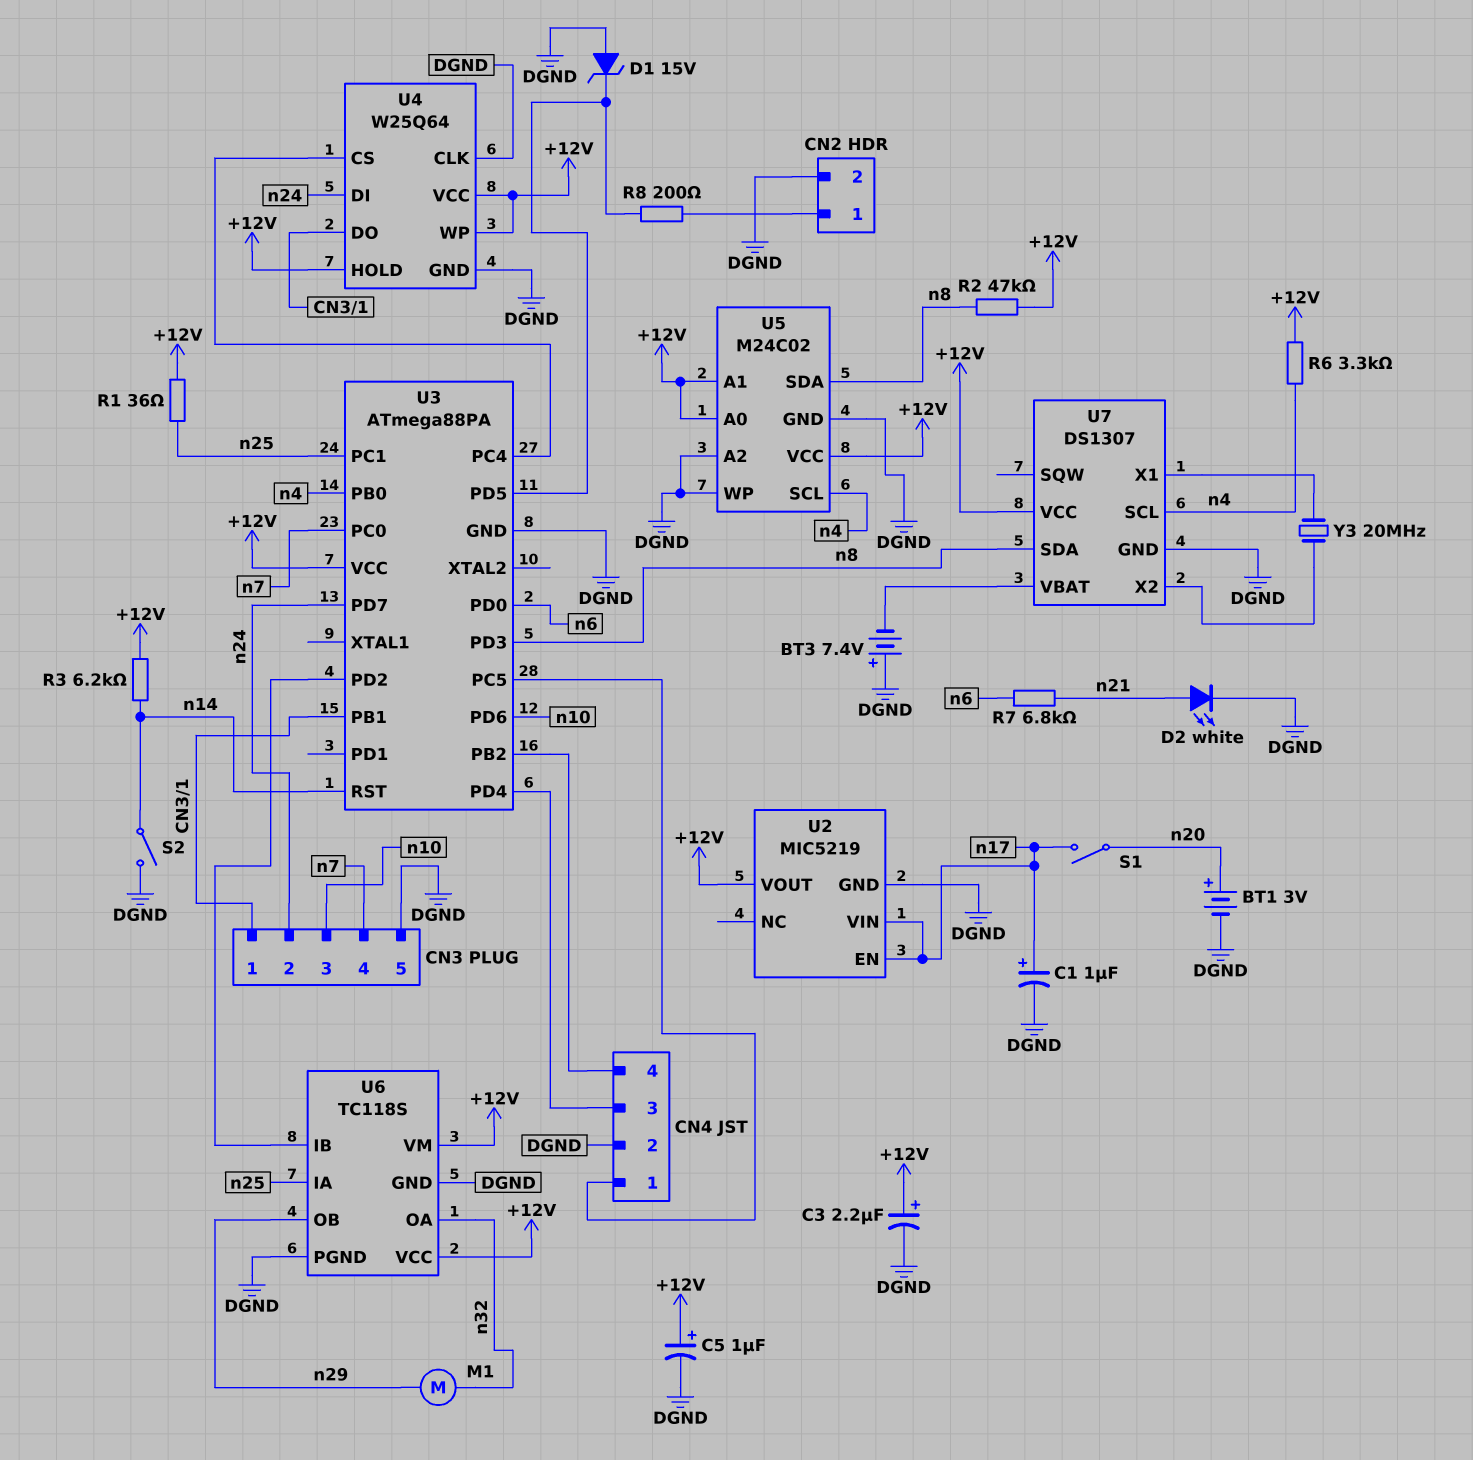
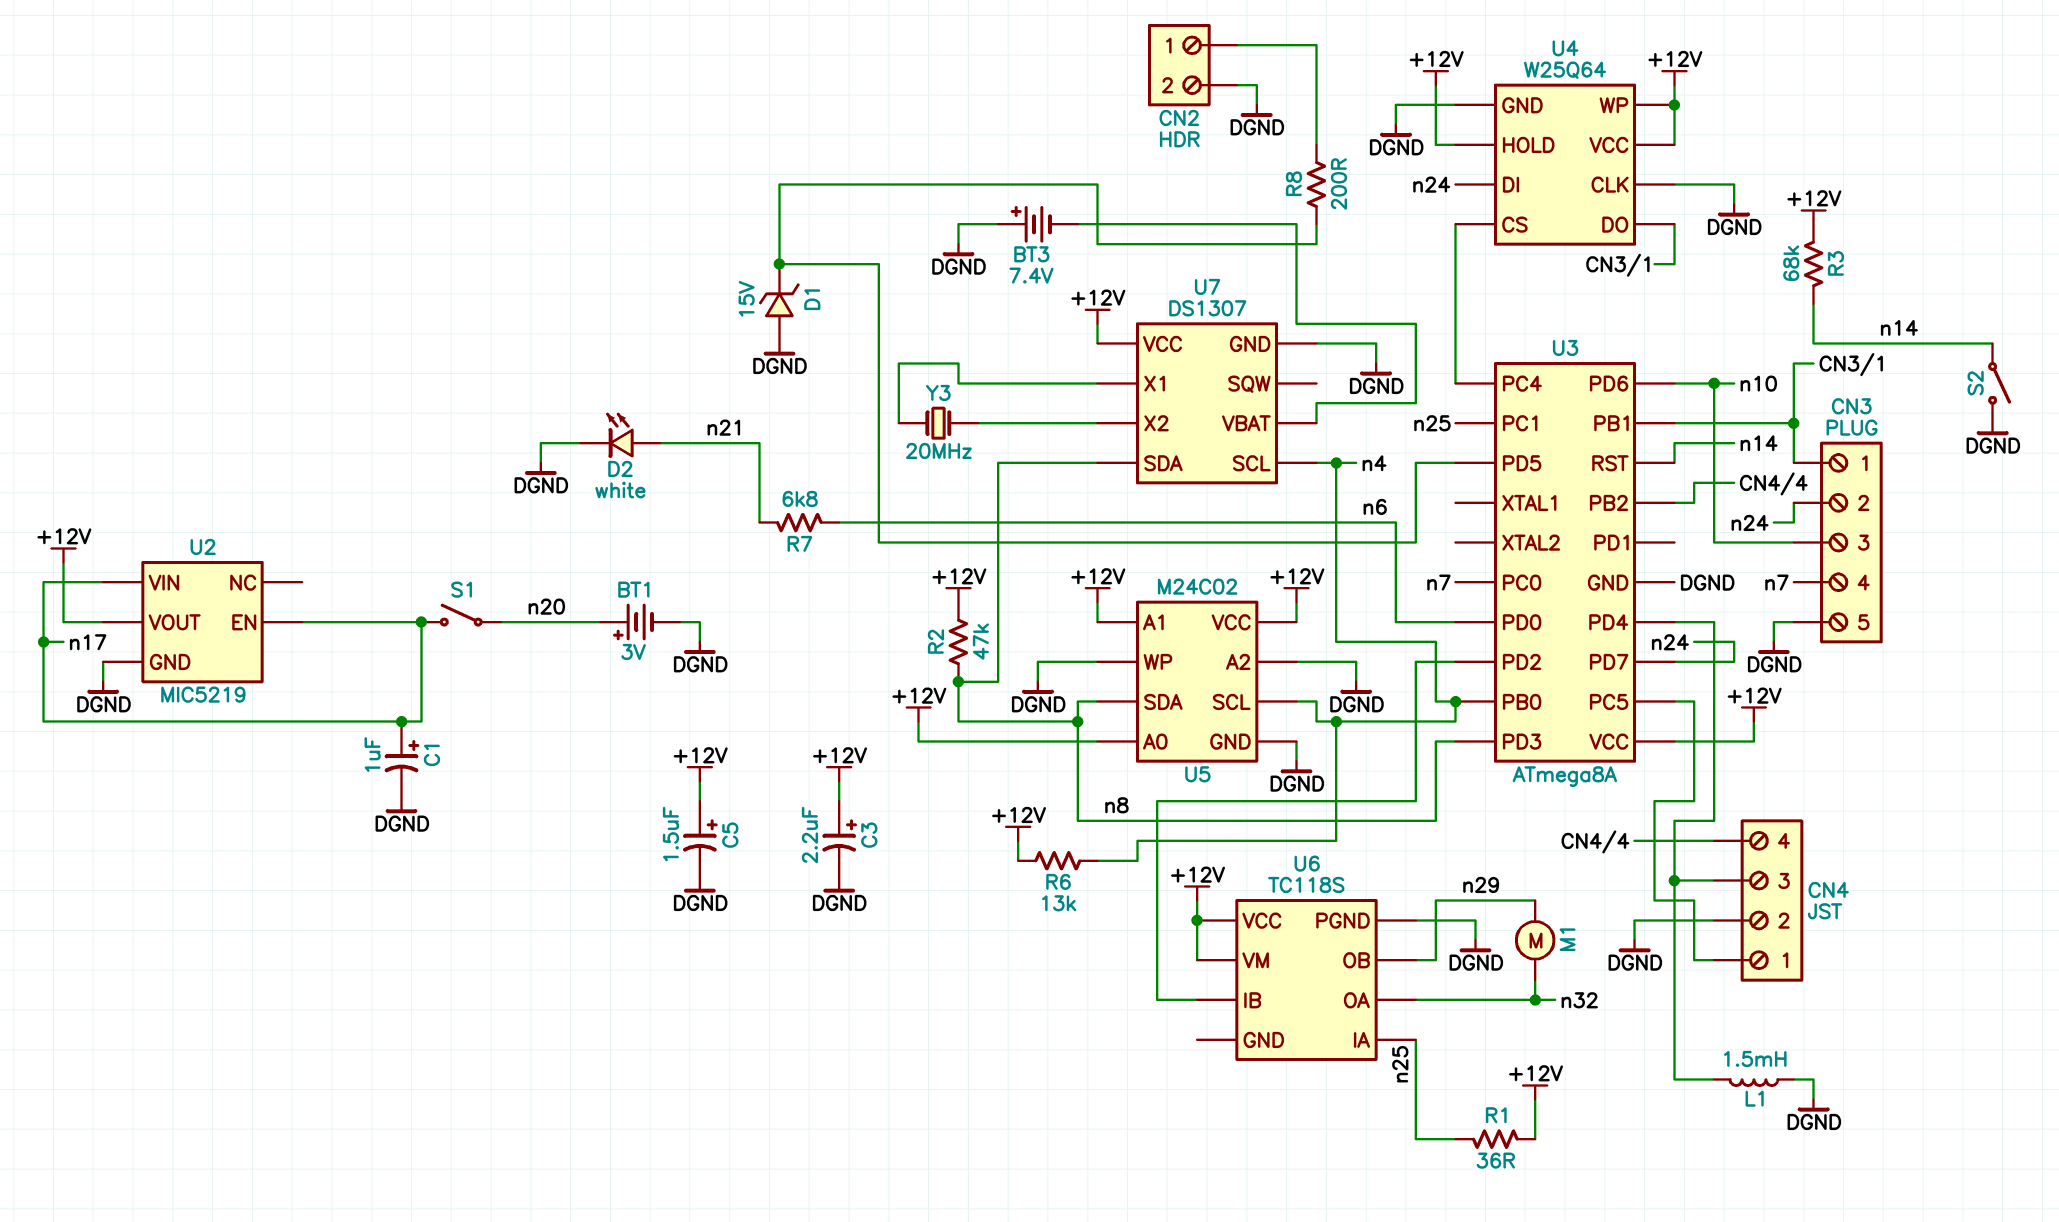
C5: 1uF (plus +12V, minus DGND) -> 1.5uF (plus +12V, minus DGND)
L1: none -> 1.5mH (CN4/3, DGND)
R3: 6.2k (+12V, n14) -> 68k (+12V, n14)
R6: 3.3k (+12V, n4) -> 13k (+12V, n4)
U3: ATmega88PA -> ATmega8A
U6 pin GND: DGND -> none

